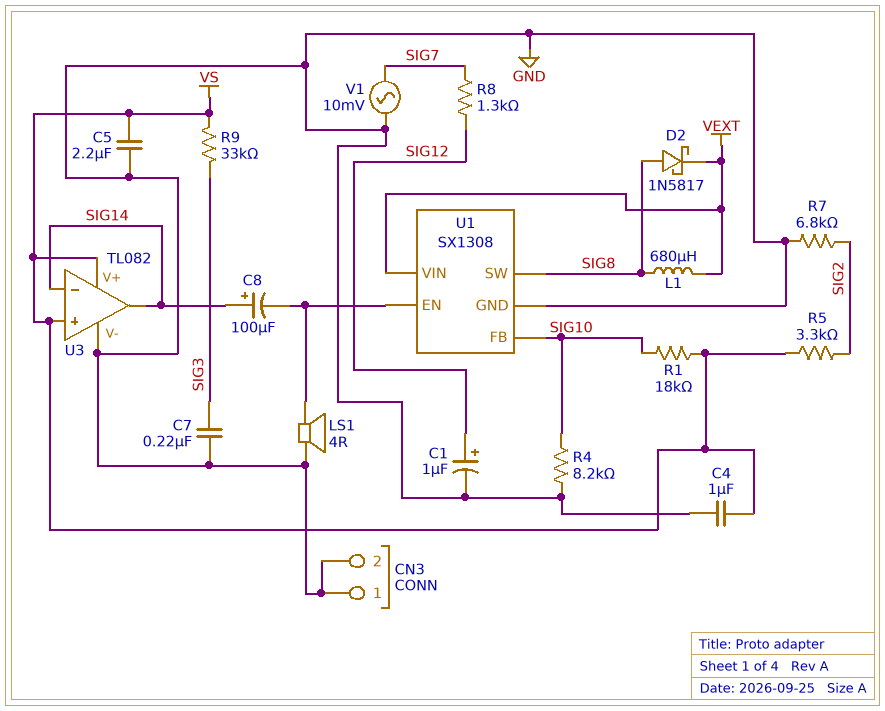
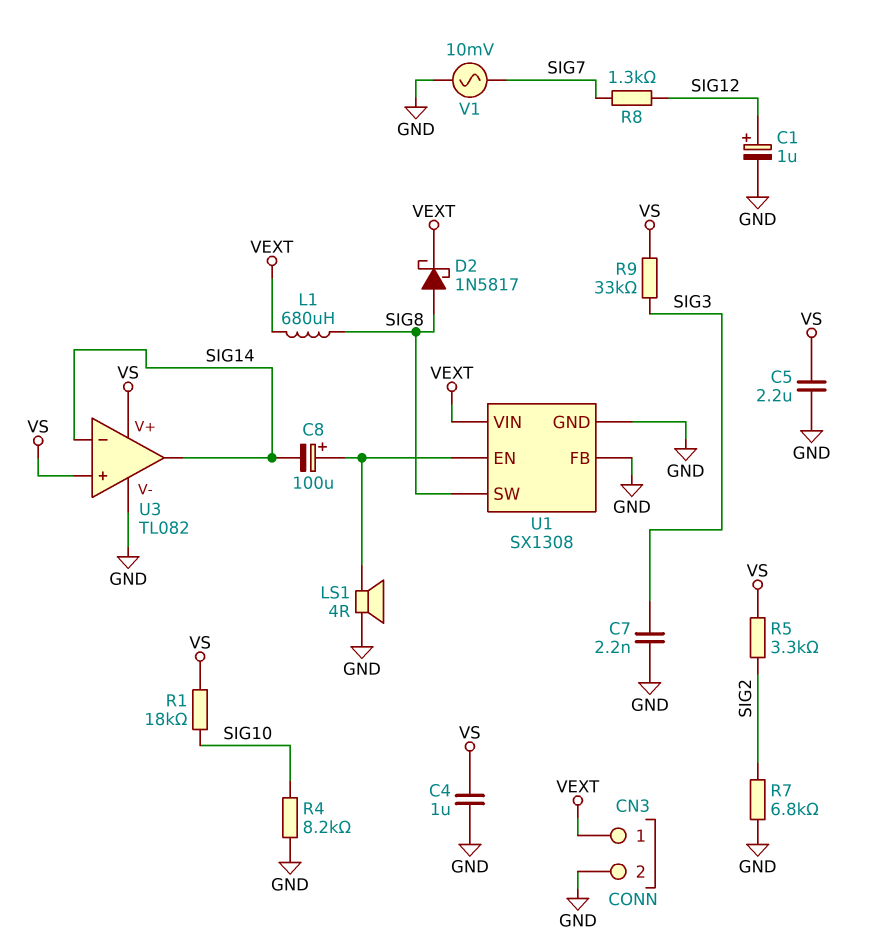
C7: 220nF (GND, SIG3) -> 2.2nF (GND, SIG3)
C8: 100uF (plus SIG14, minus U1/EN) -> 100uF (plus U1/EN, minus SIG14)
CN3 pin 1: GND -> VEXT
U1 pin FB: SIG10 -> GND

